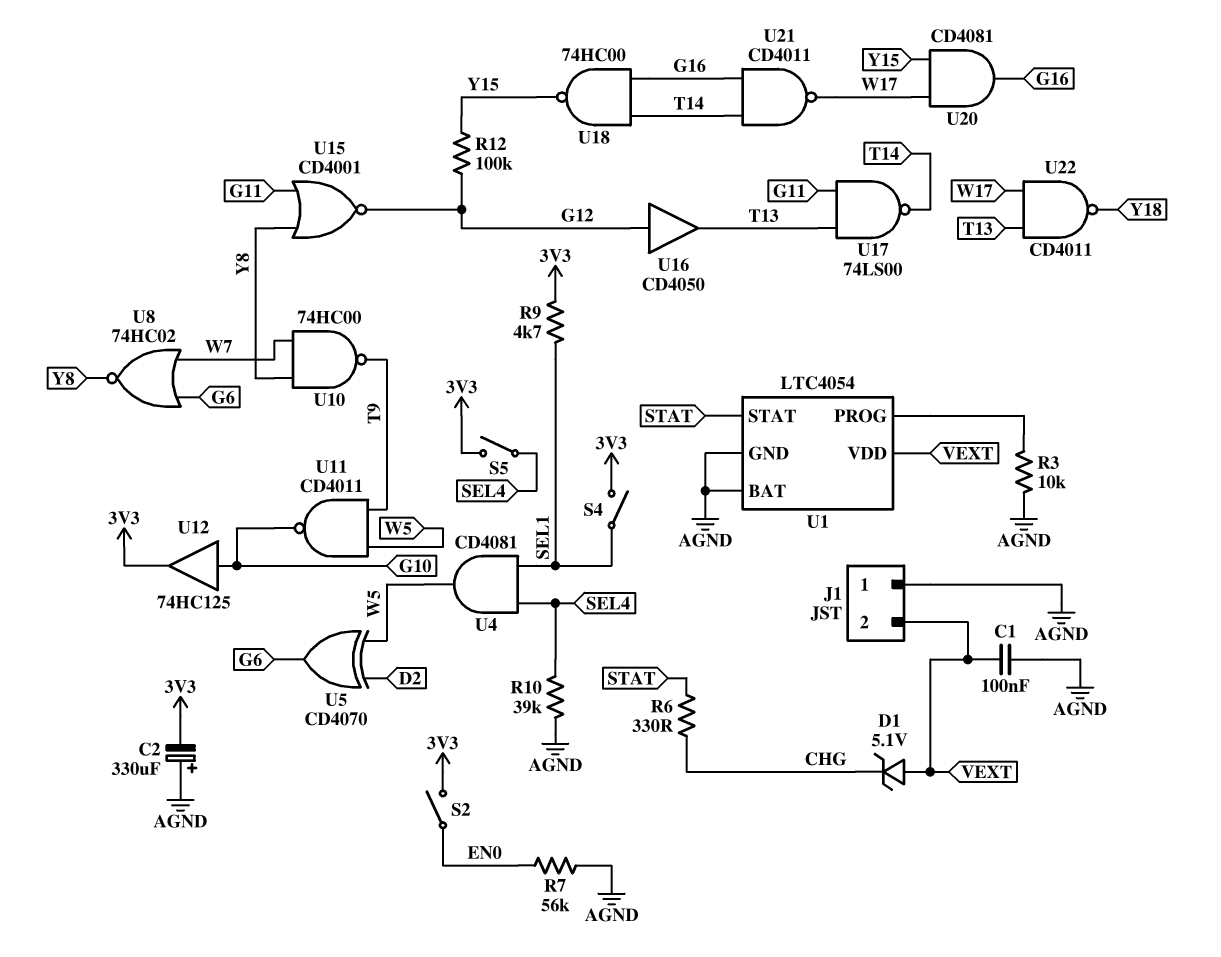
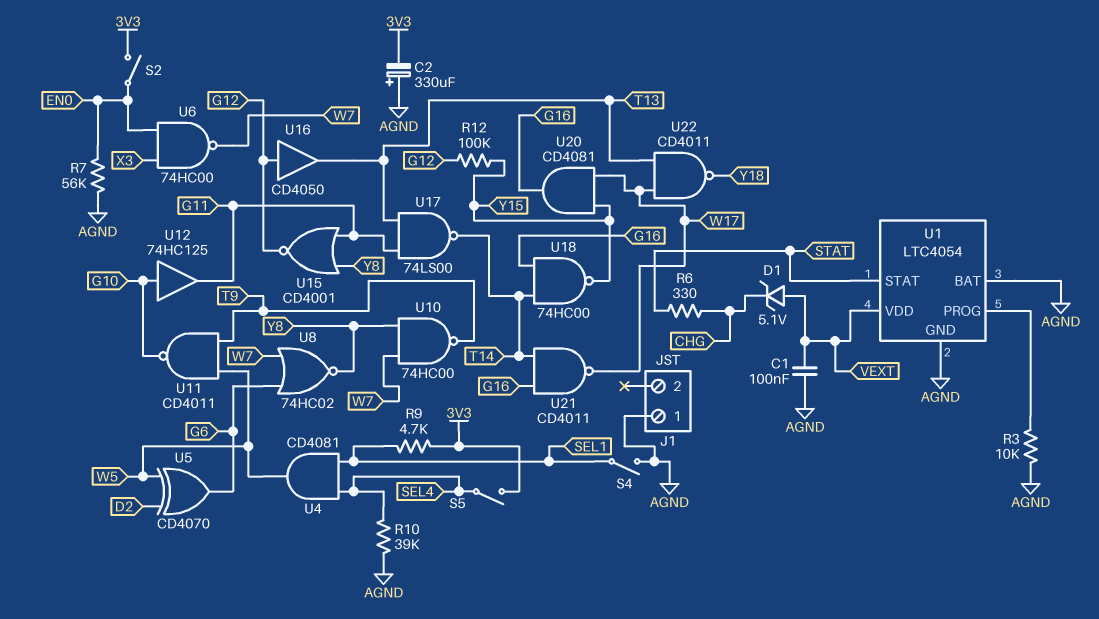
J1 pin 2: VEXT -> none
S4: switch (3V3, SEL1) -> switch (AGND, SEL1)
U6: none -> NAND 74HC00 (in EN0, in X3, out W7)
U12: buffer 74HC125 (in G10, out 3V3) -> buffer 74HC125 (in G10, out G11)

